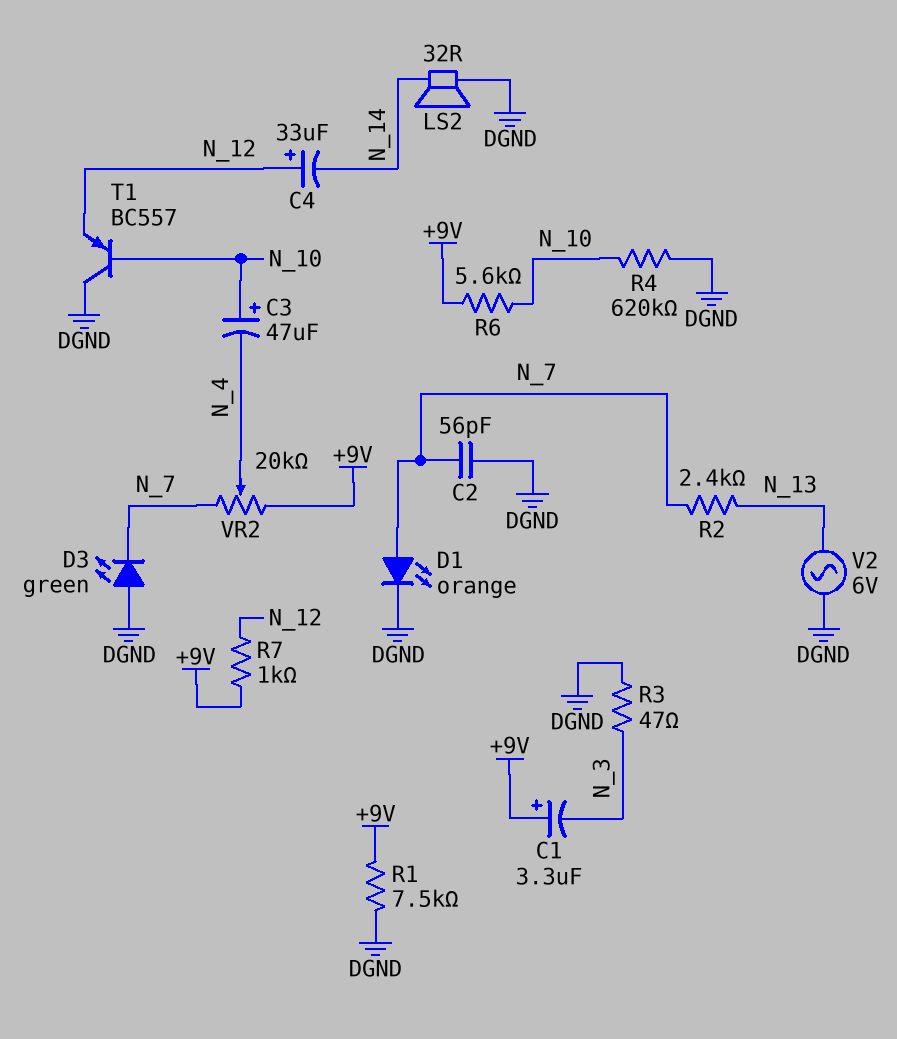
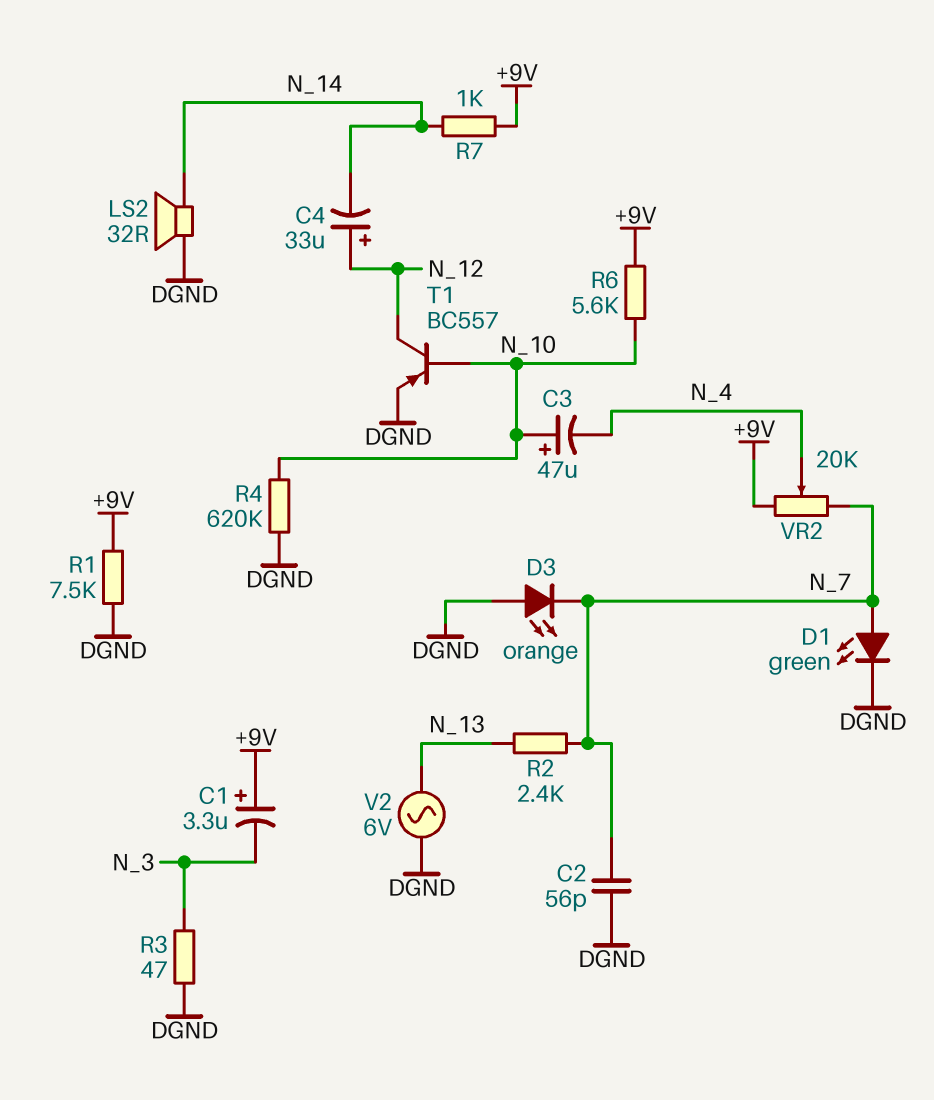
D1: LED orange (A N_7, K DGND) -> LED green (A N_7, K DGND)
D3: LED green (A DGND, K N_7) -> LED orange (A DGND, K N_7)
R7: 1k (+9V, N_12) -> 1k (+9V, N_14)
T1: PNP BC557 (B N_10, C DGND, E N_12) -> PNP BC557 (B N_10, C N_12, E DGND)

